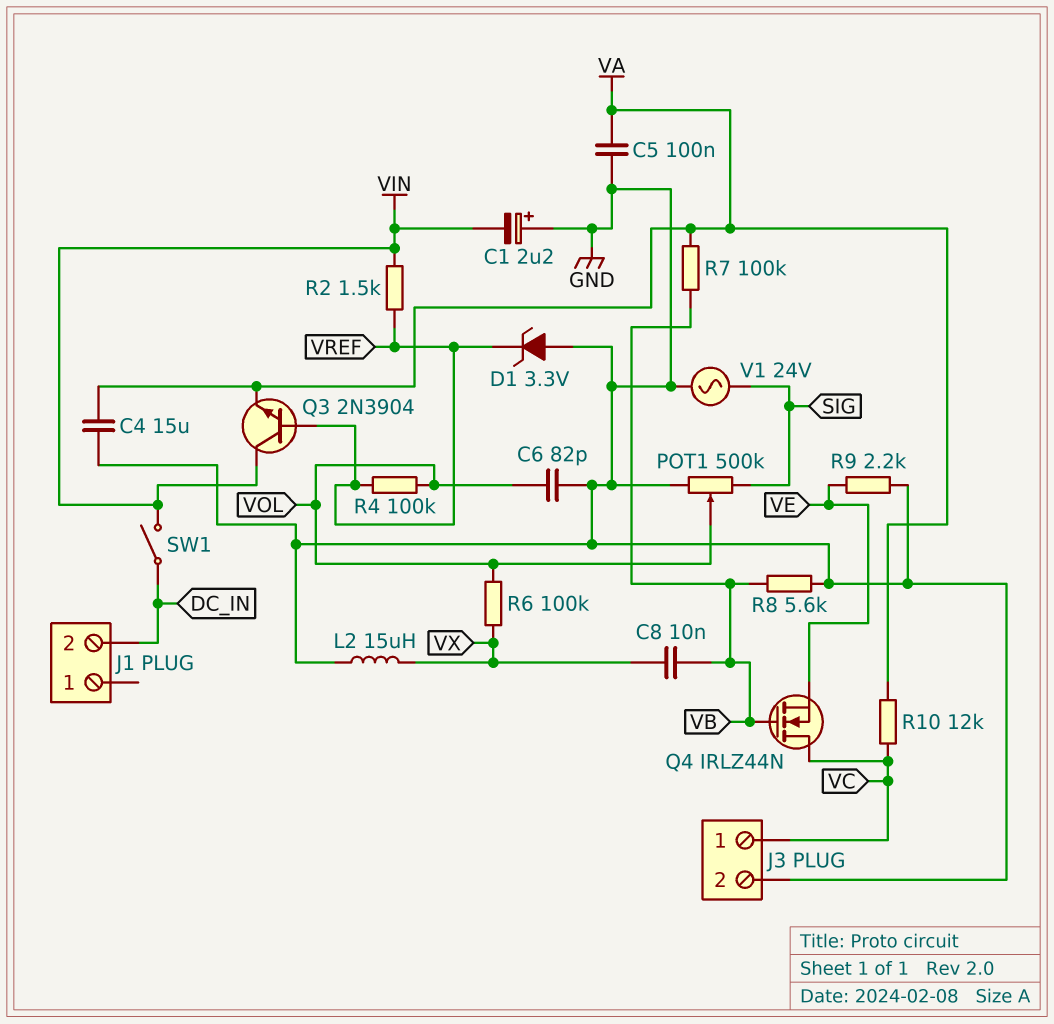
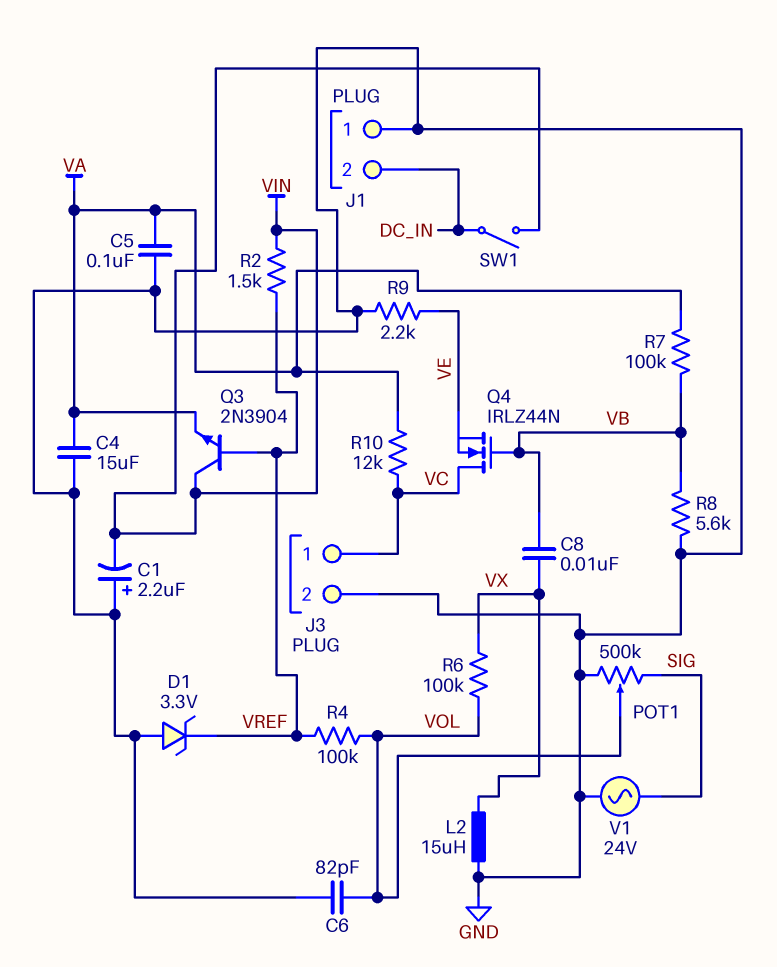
J1 pin 1: none -> GND

